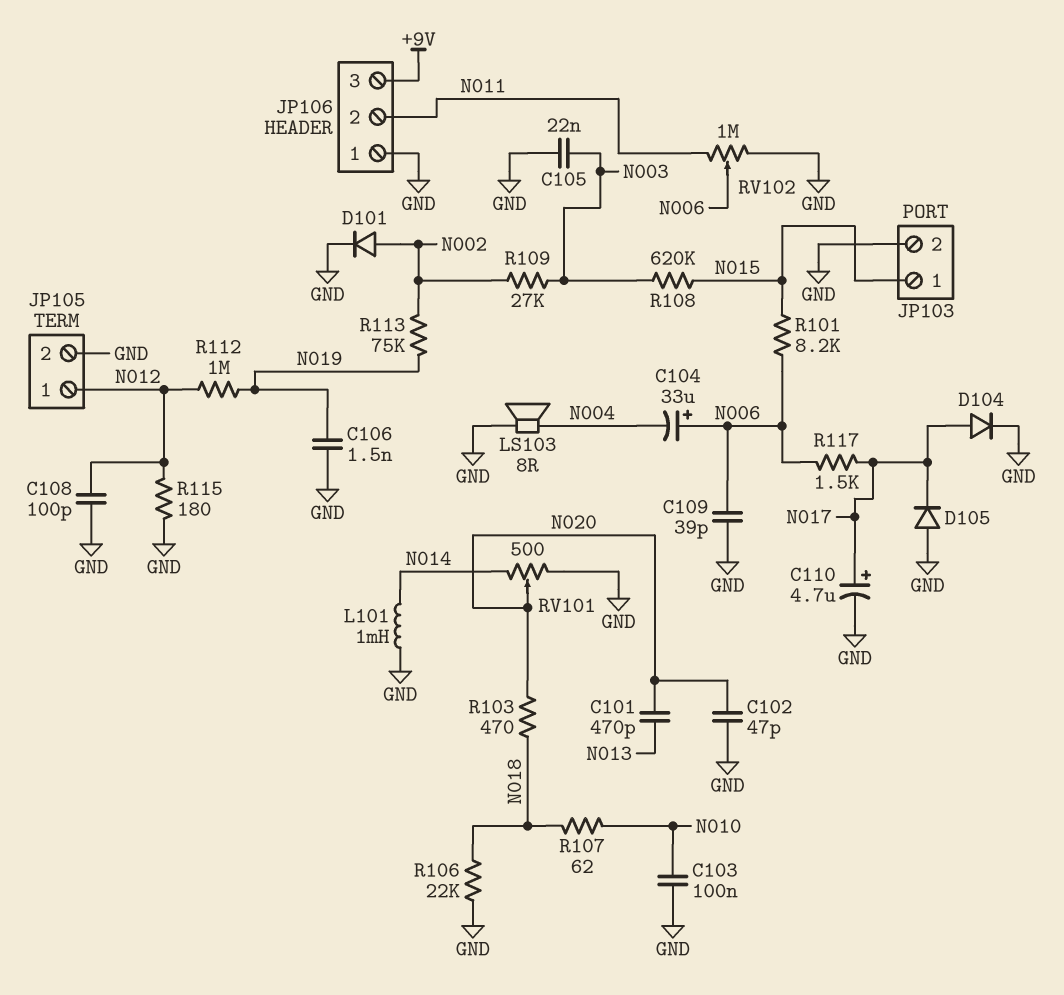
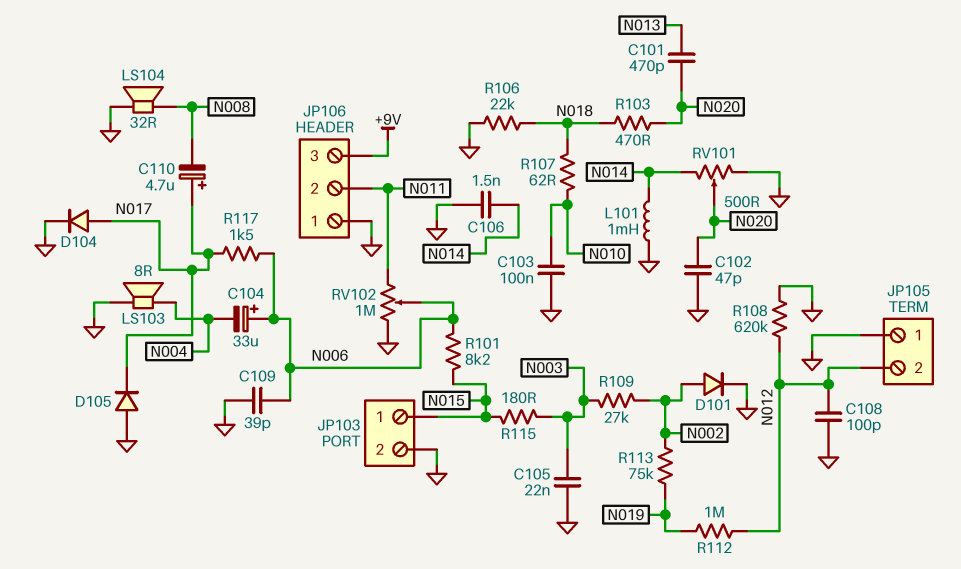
C106: 1.5nF (GND, N019) -> 1.5nF (GND, N014)
C110: 4.7uF (plus N017, minus GND) -> 4.7uF (plus N017, minus N008)
JP105 pin 1: N012 -> GND
JP105 pin 2: GND -> N012
LS104: none -> speaker 32R (GND, N008)
R108: 620k (N003, N015) -> 620k (GND, N012)
R115: 180 (GND, N012) -> 180 (N003, N015)

